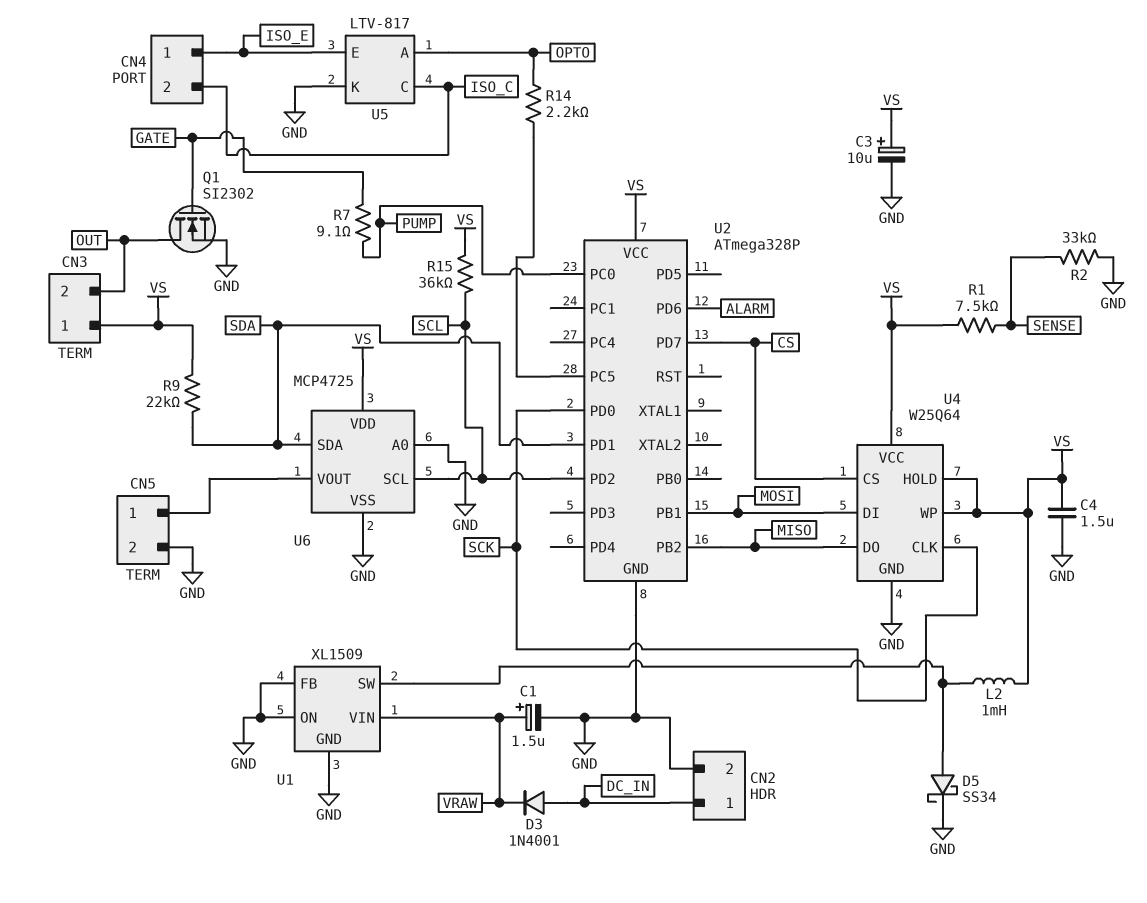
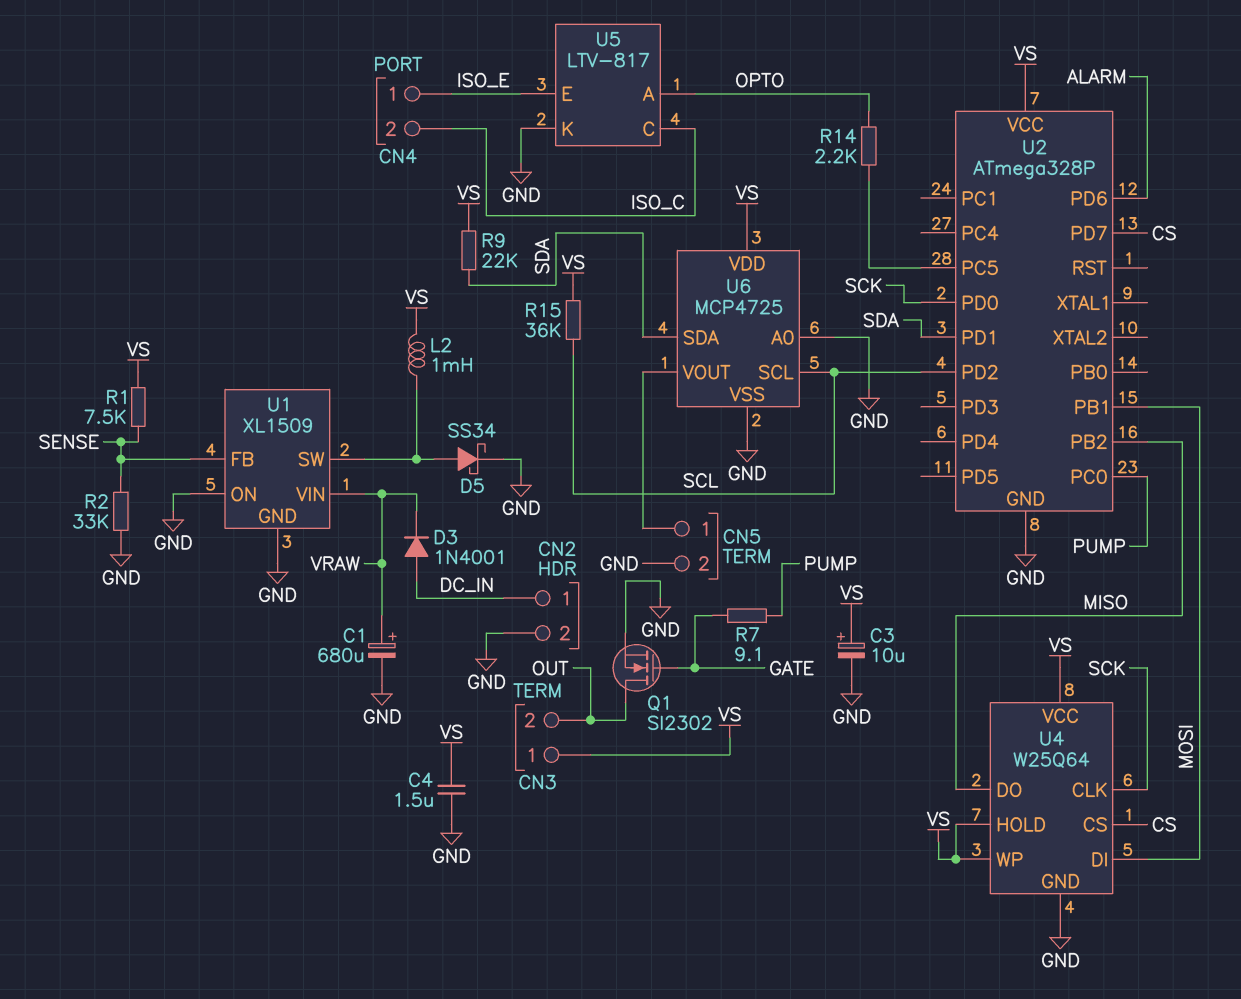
C1: 1.5uF (plus VRAW, minus GND) -> 680uF (plus VRAW, minus GND)
U1 pin FB: GND -> SENSE

